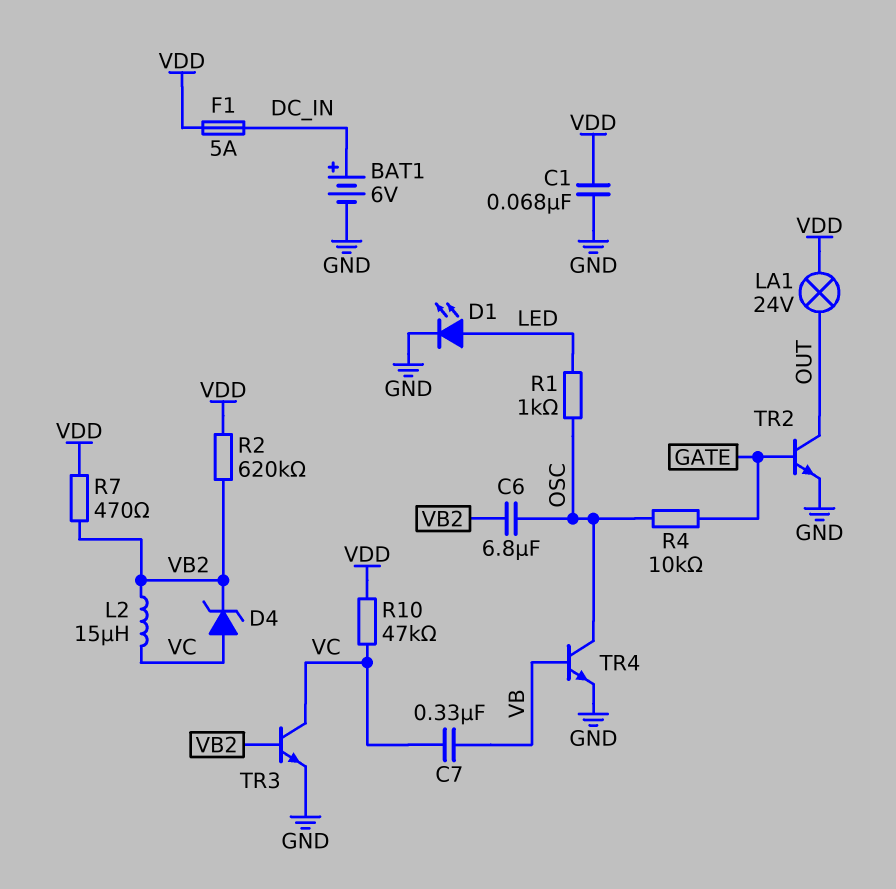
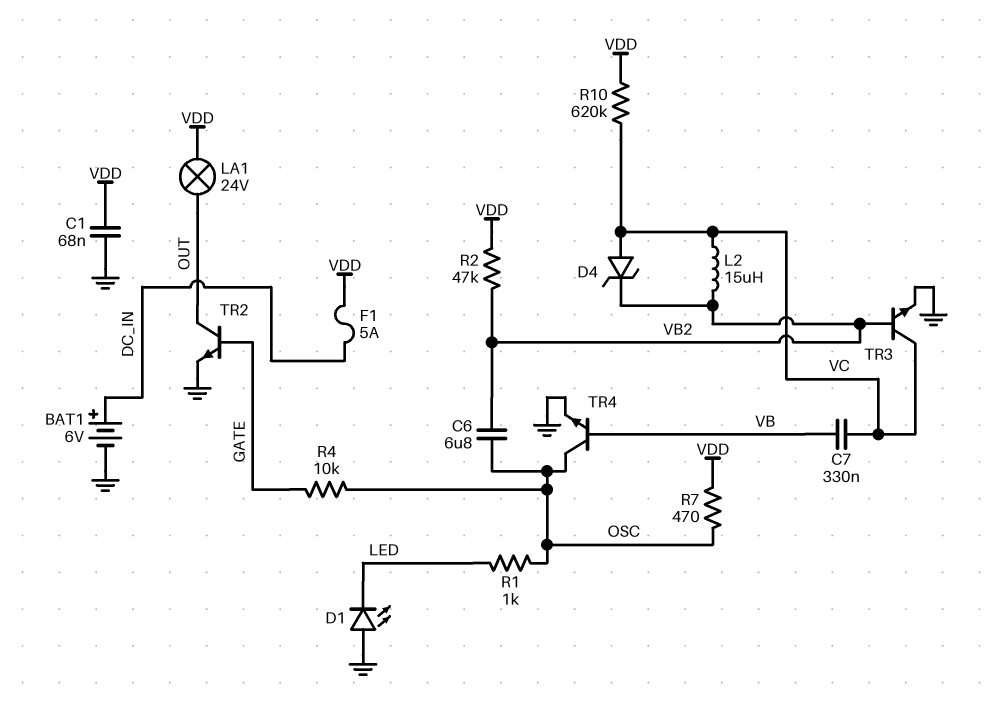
D1: LED (A LED, K GND) -> LED (A GND, K LED)
R2: 620k (VB2, VDD) -> 47k (VB2, VDD)
R7: 470 (VB2, VDD) -> 470 (OSC, VDD)
R10: 47k (VC, VDD) -> 620k (VC, VDD)

